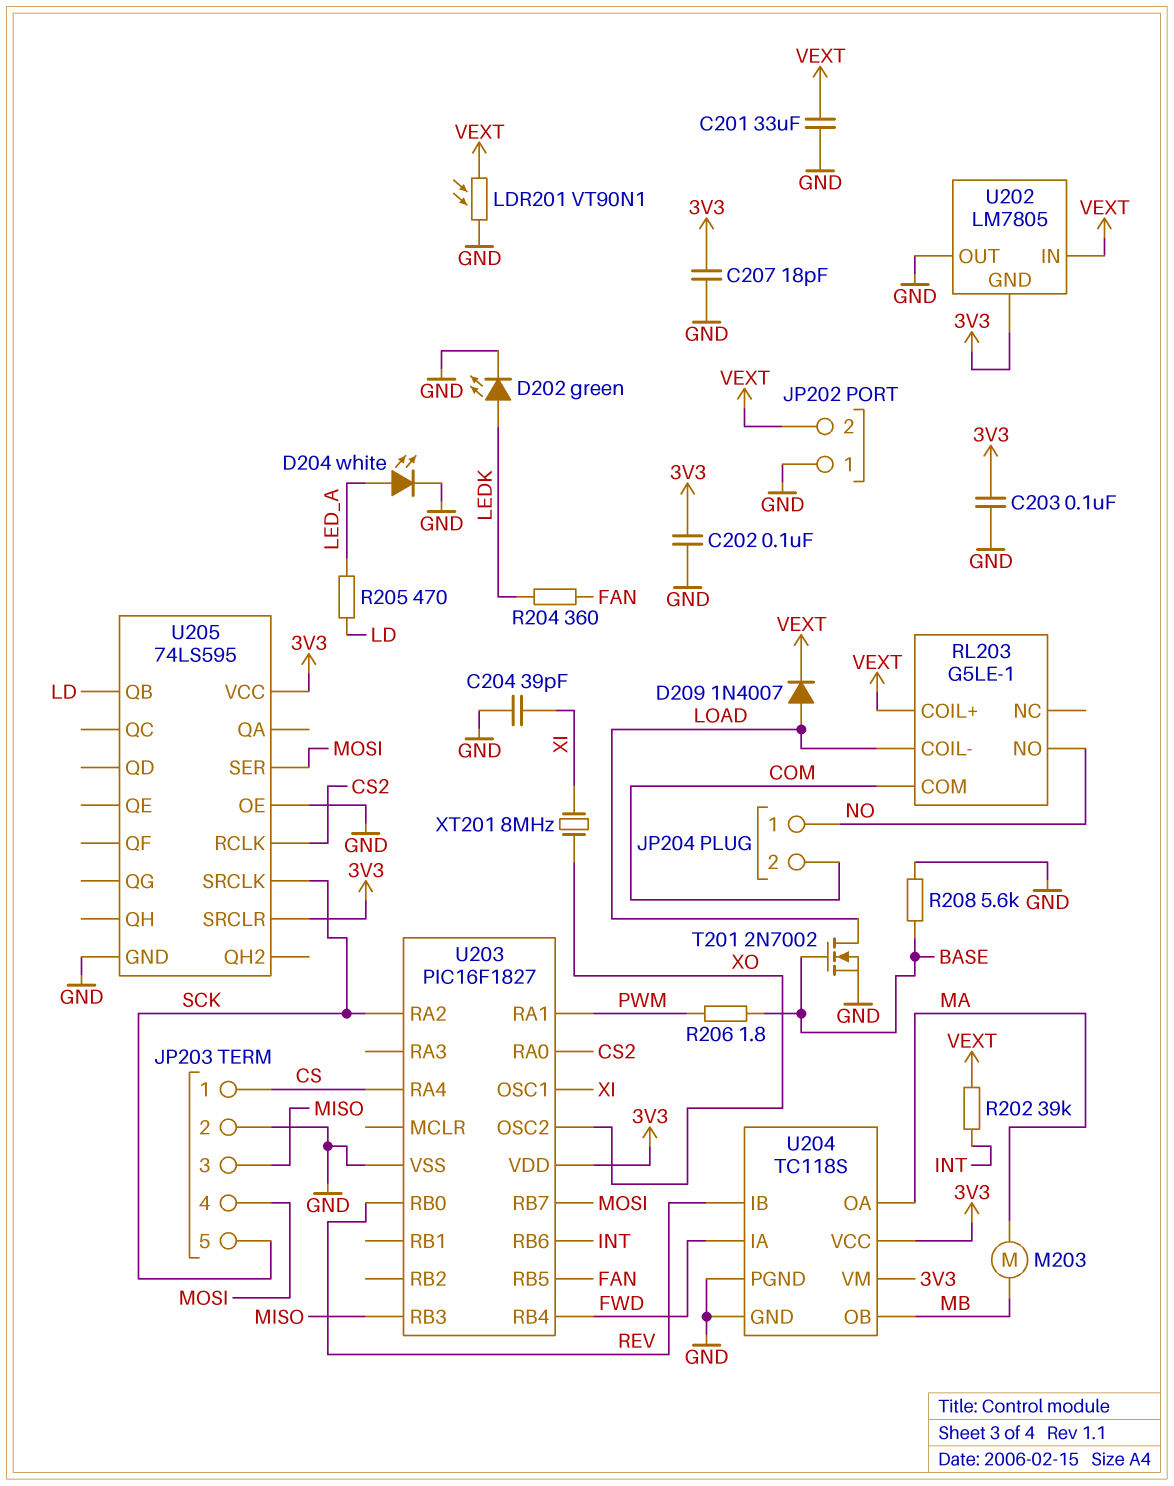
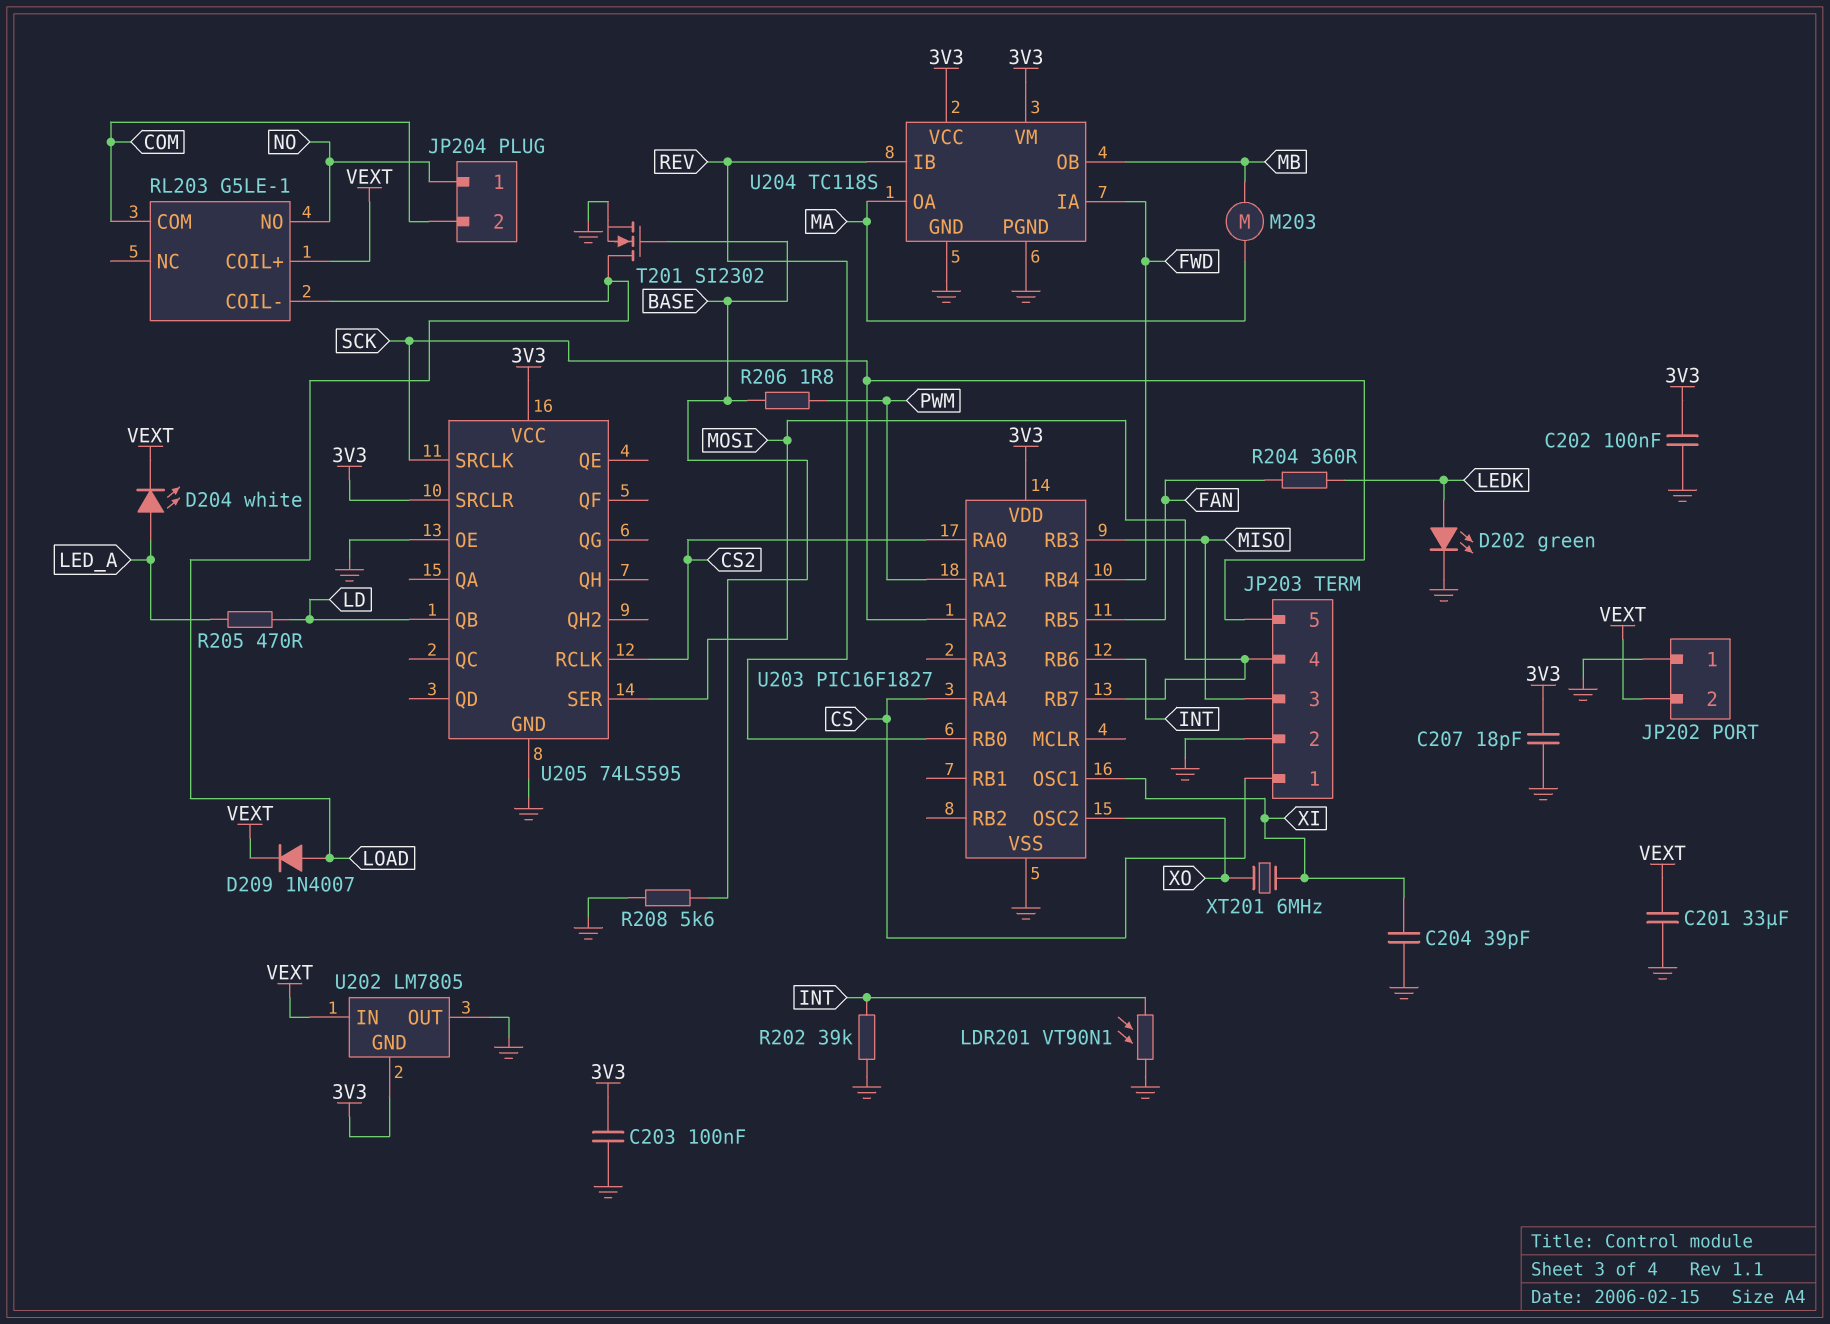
D204: LED white (A LED_A, K GND) -> LED white (A LED_A, K VEXT)
LDR201: VT90N1 (GND, VEXT) -> VT90N1 (GND, INT)
R202: 39k (INT, VEXT) -> 39k (GND, INT)
T201: NMOS 2N7002 (G BASE, D LOAD, S GND) -> NMOS SI2302 (G BASE, D LOAD, S GND)
XT201: 8MHz (XI, XO) -> 6MHz (XI, XO)

